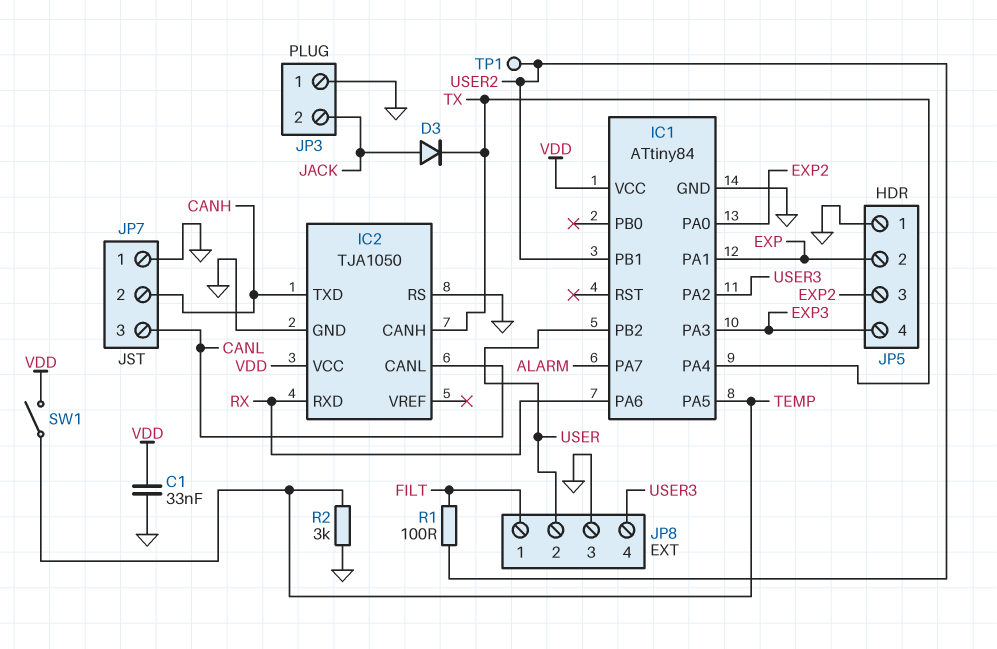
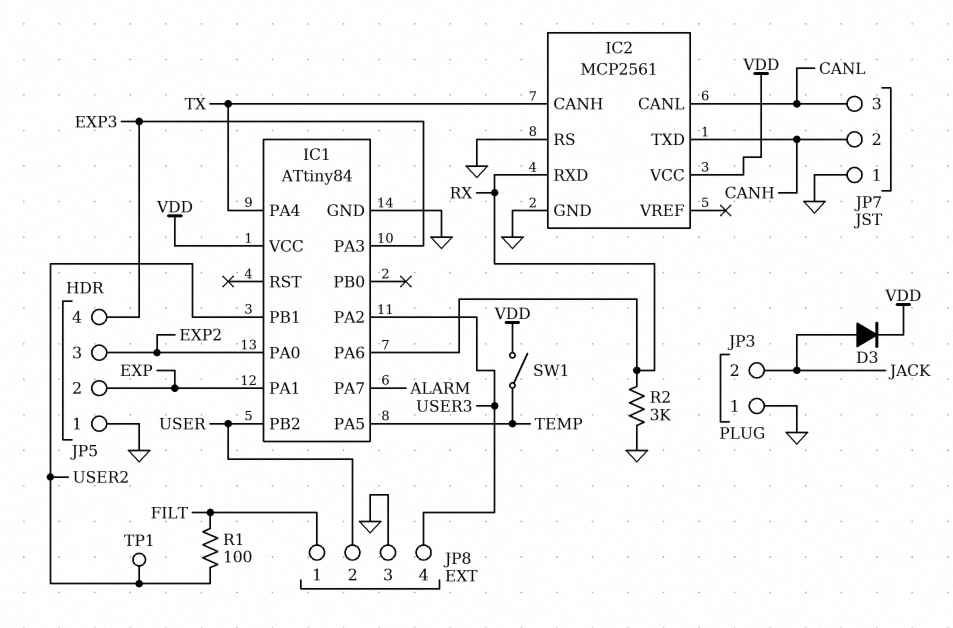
C1: 33nF (GND, VDD) -> none
D3: diode (A JACK, K TX) -> diode (A JACK, K VDD)
IC2: TJA1050 -> MCP2561
R2: 3k (GND, TEMP) -> 3k (GND, RX)

